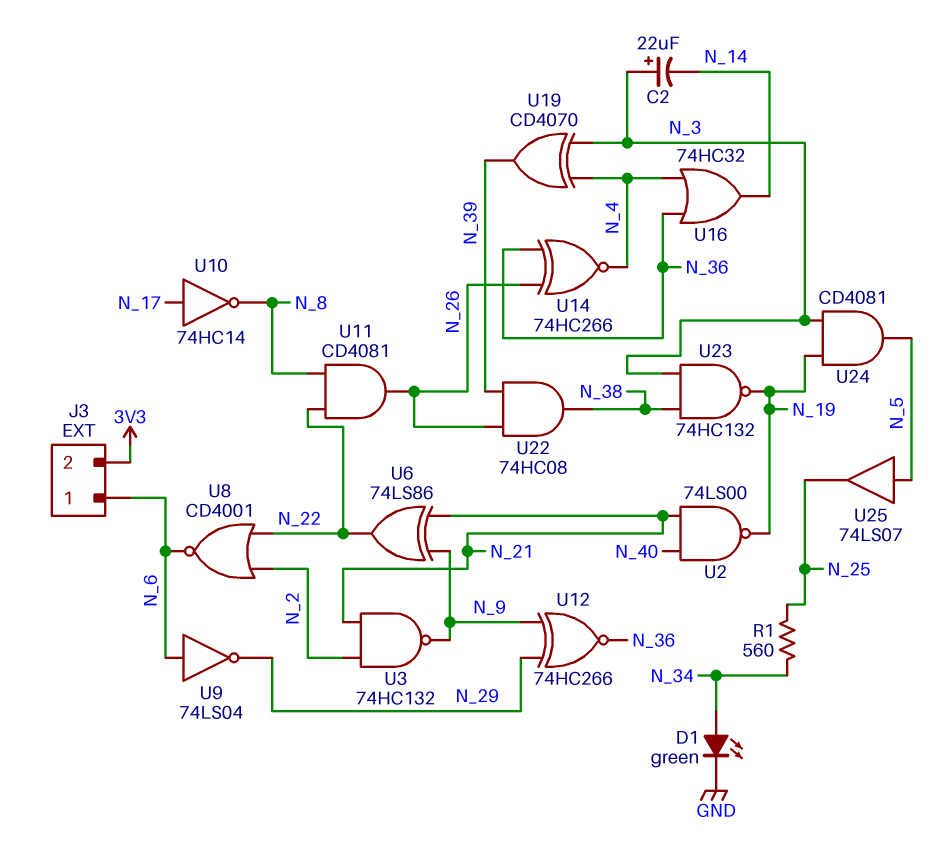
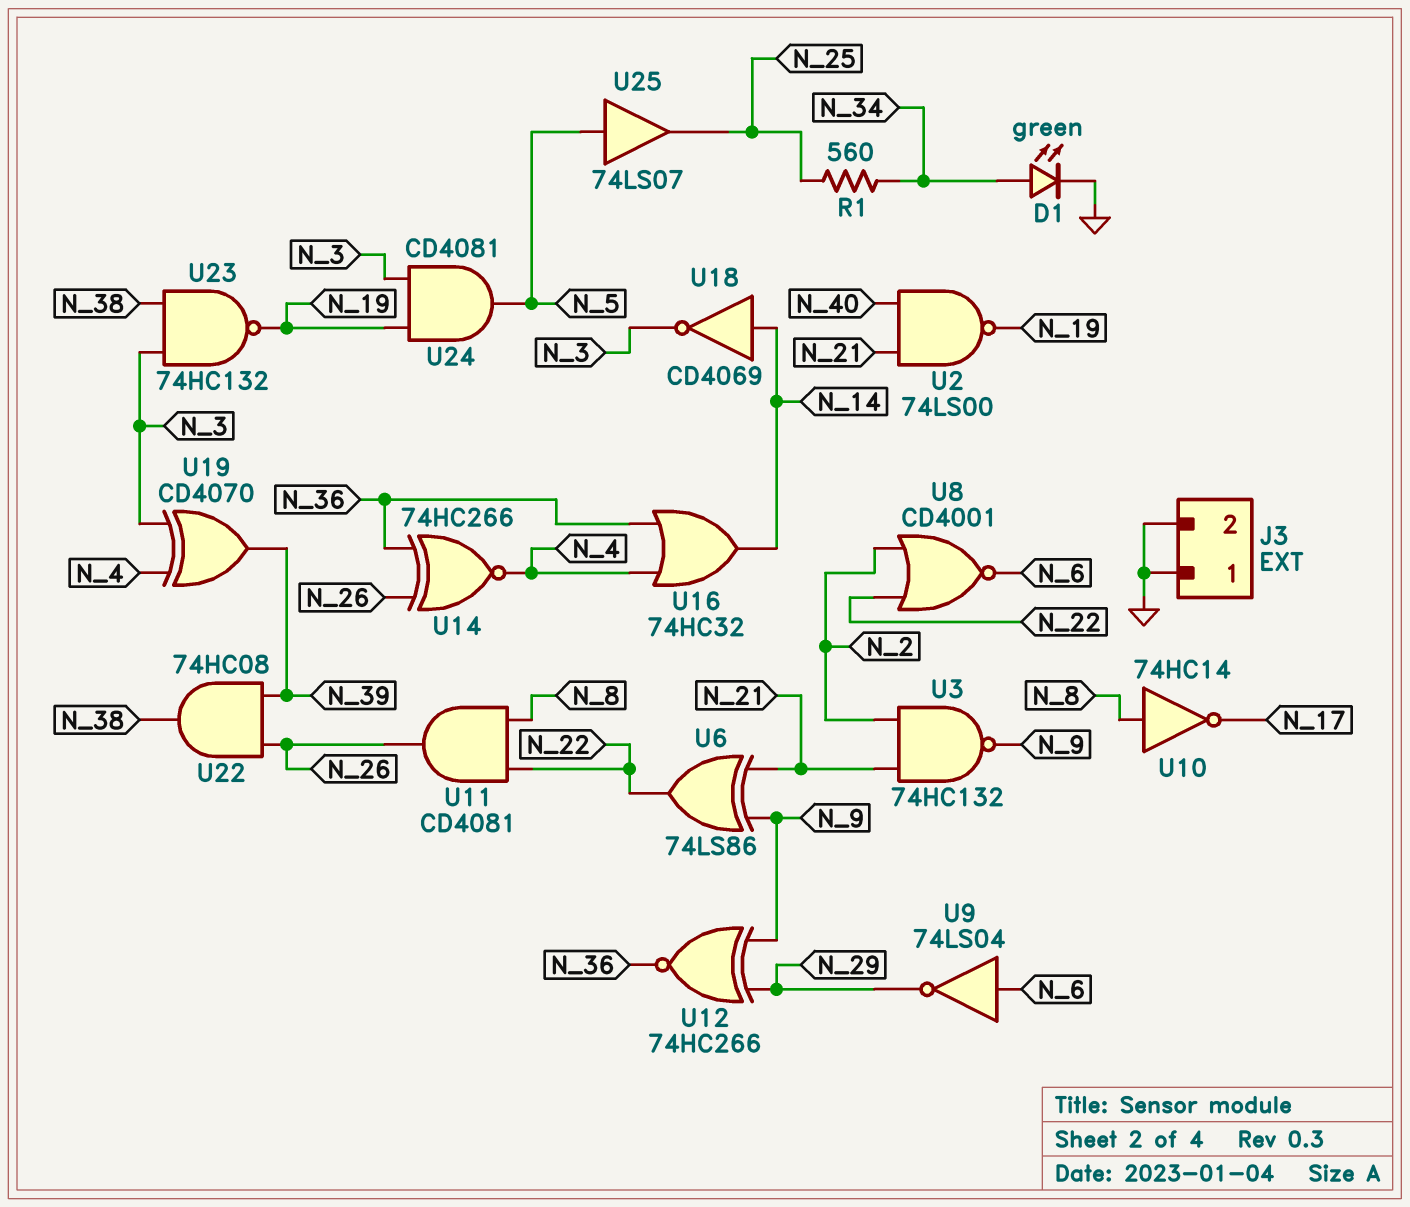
C2: 22uF (plus N_3, minus N_14) -> none
J3 pin 1: N_6 -> GND
J3 pin 2: 3V3 -> GND
U10: NOT 74HC14 (in N_17, out N_8) -> NOT 74HC14 (in N_8, out N_17)
U18: none -> NOT CD4069 (in N_14, out N_3)

